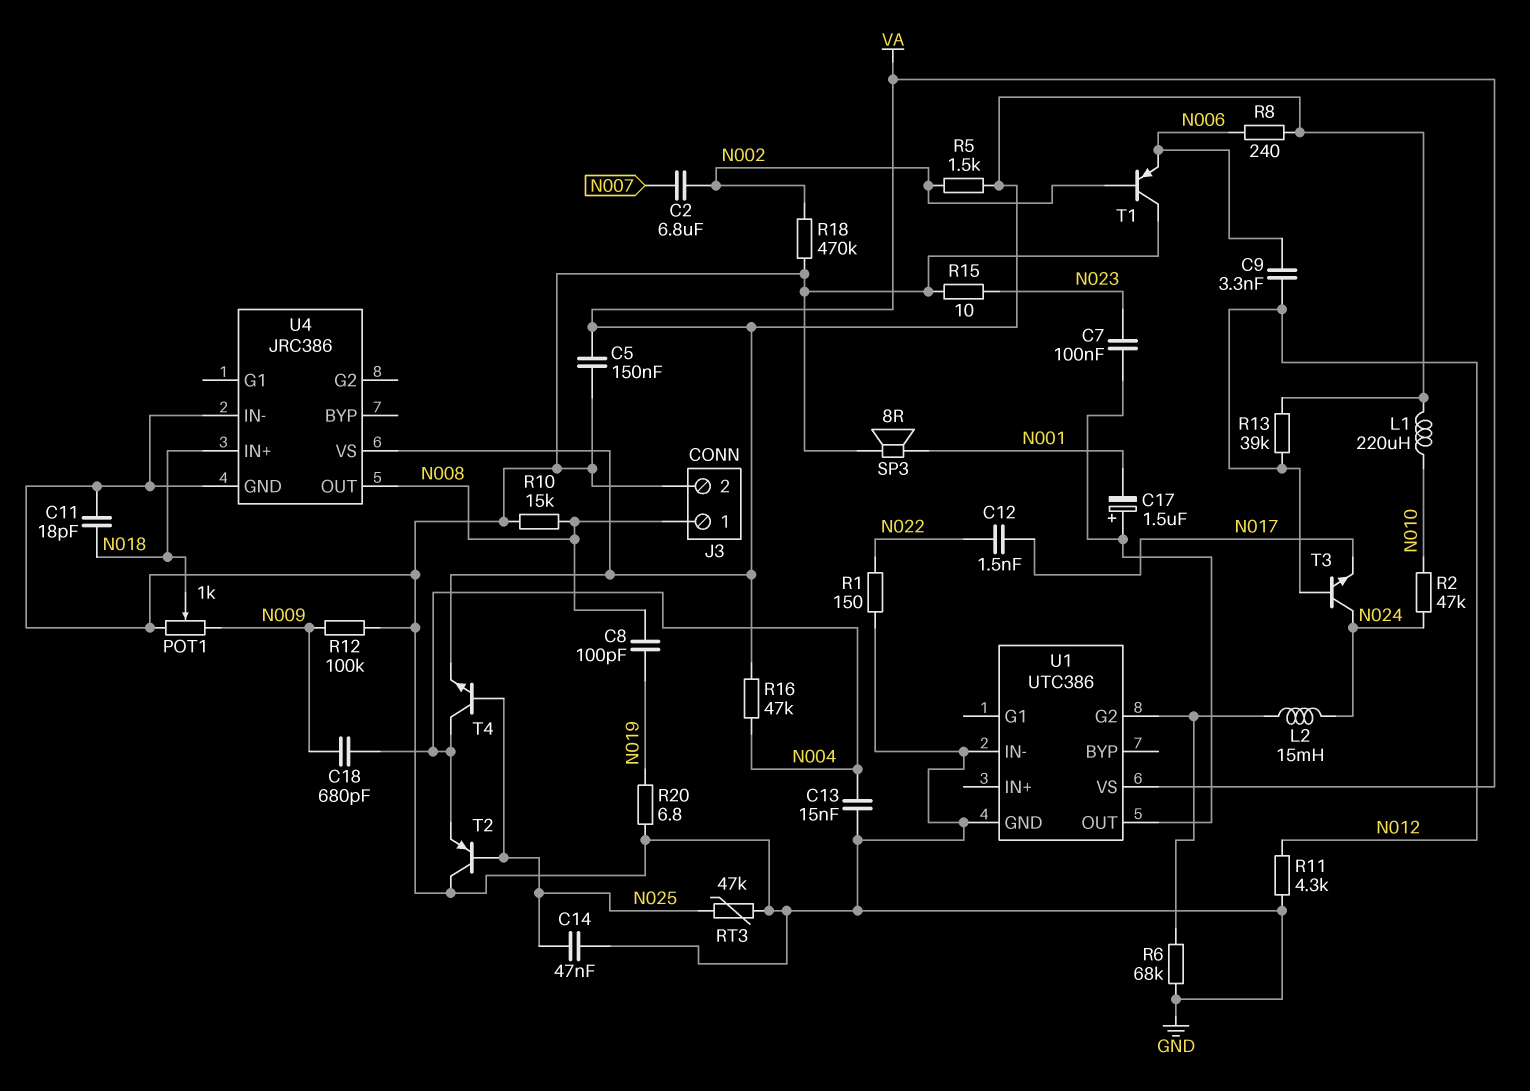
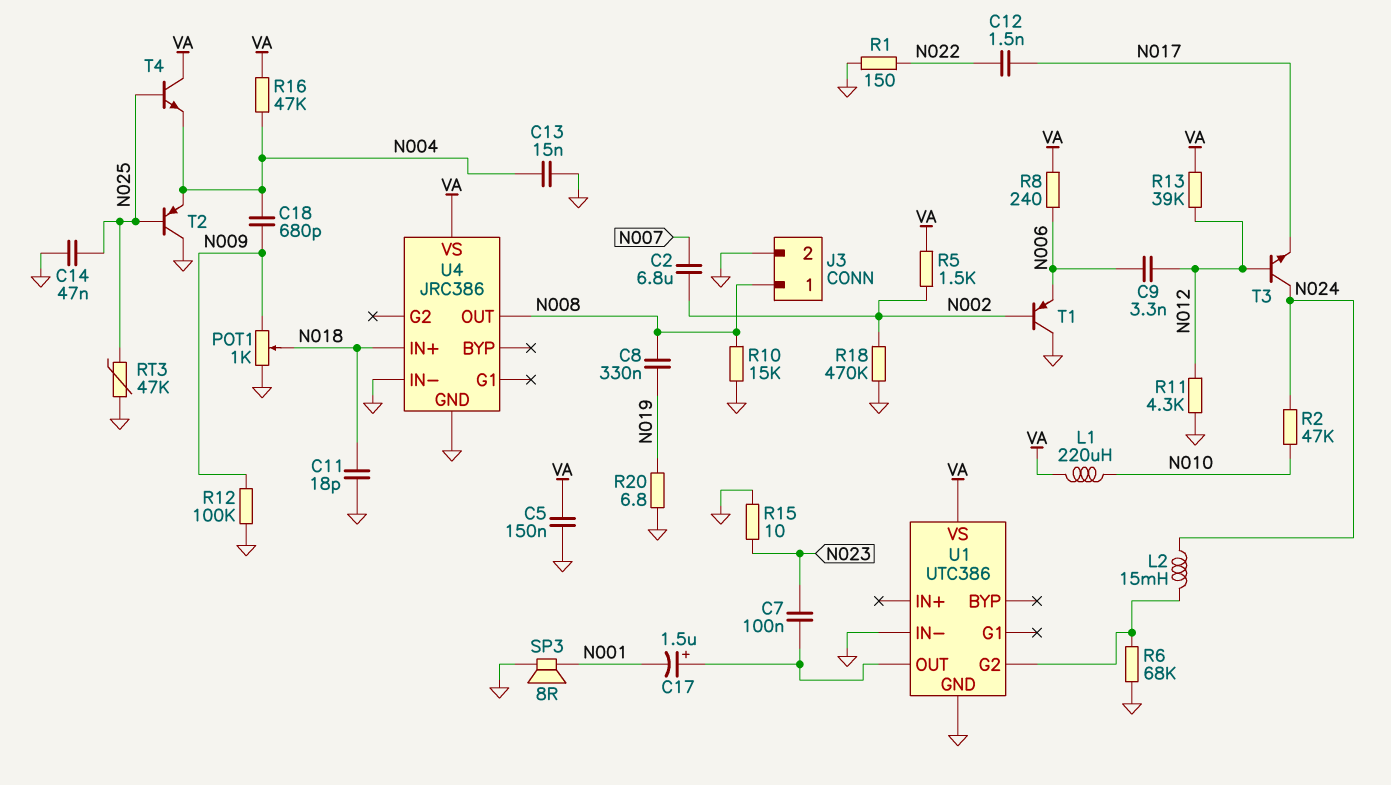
C8: 100pF (N008, N019) -> 330nF (N008, N019)
T4: NPN (B N025, C N004, E VA) -> NPN (B N025, C VA, E N004)

